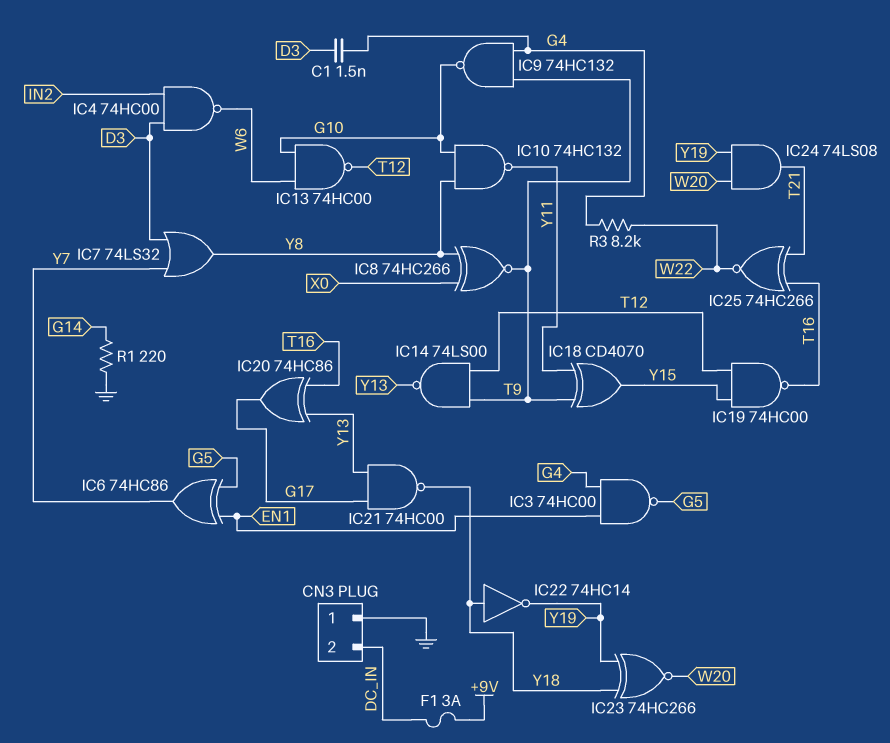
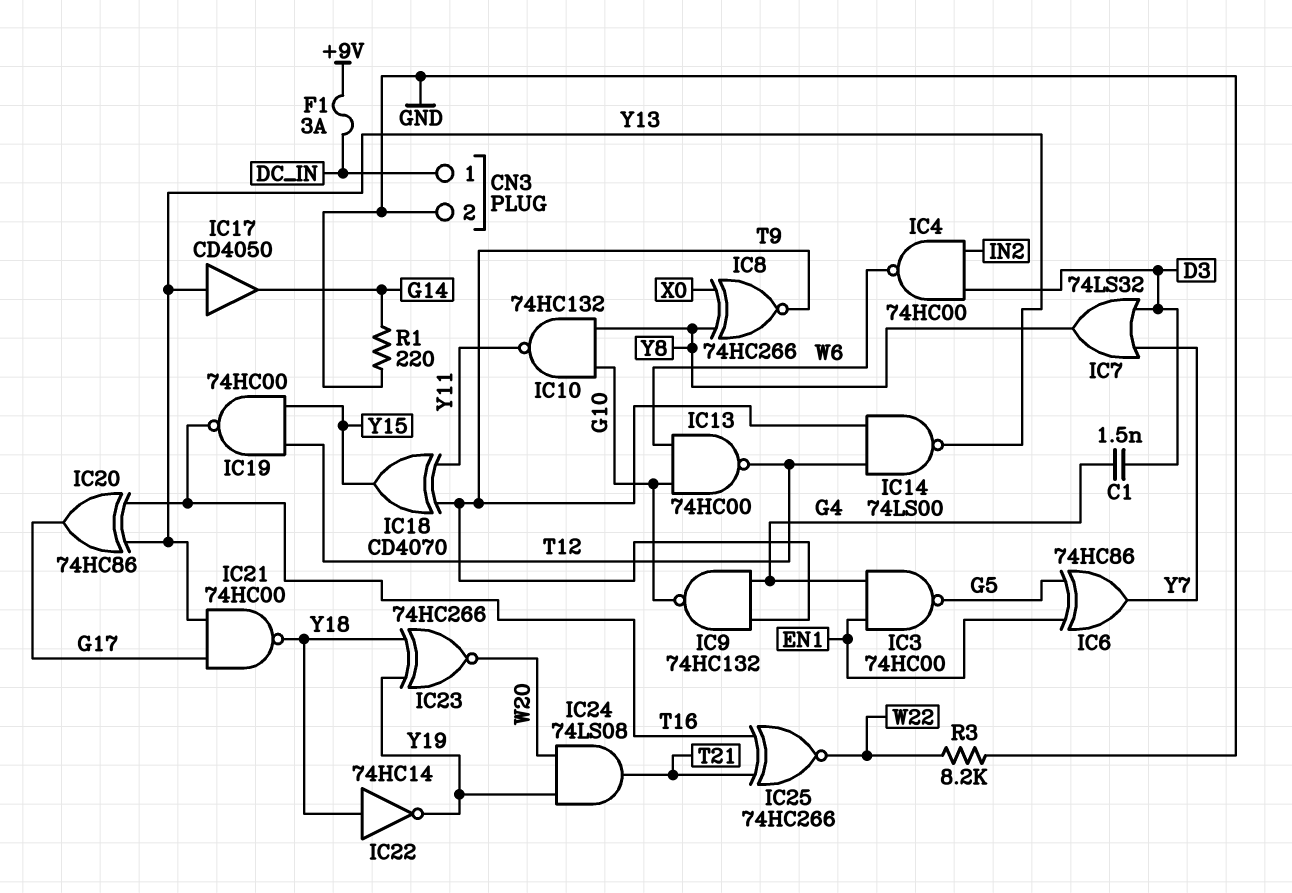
CN3 pin 1: GND -> DC_IN
CN3 pin 2: DC_IN -> GND
IC17: none -> buffer CD4050 (in Y13, out G14)
R3: 8.2k (G4, W22) -> 8.2k (GND, W22)

